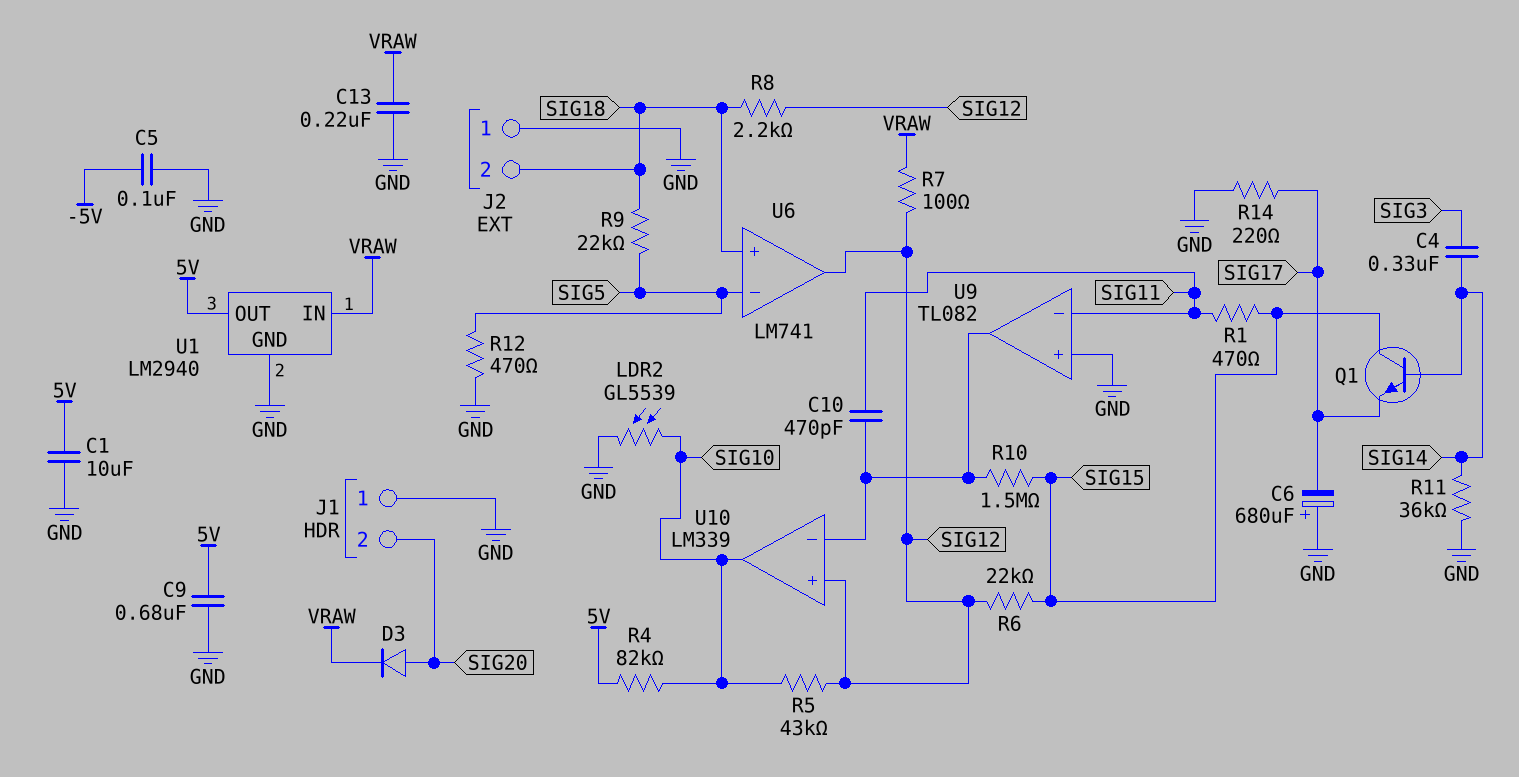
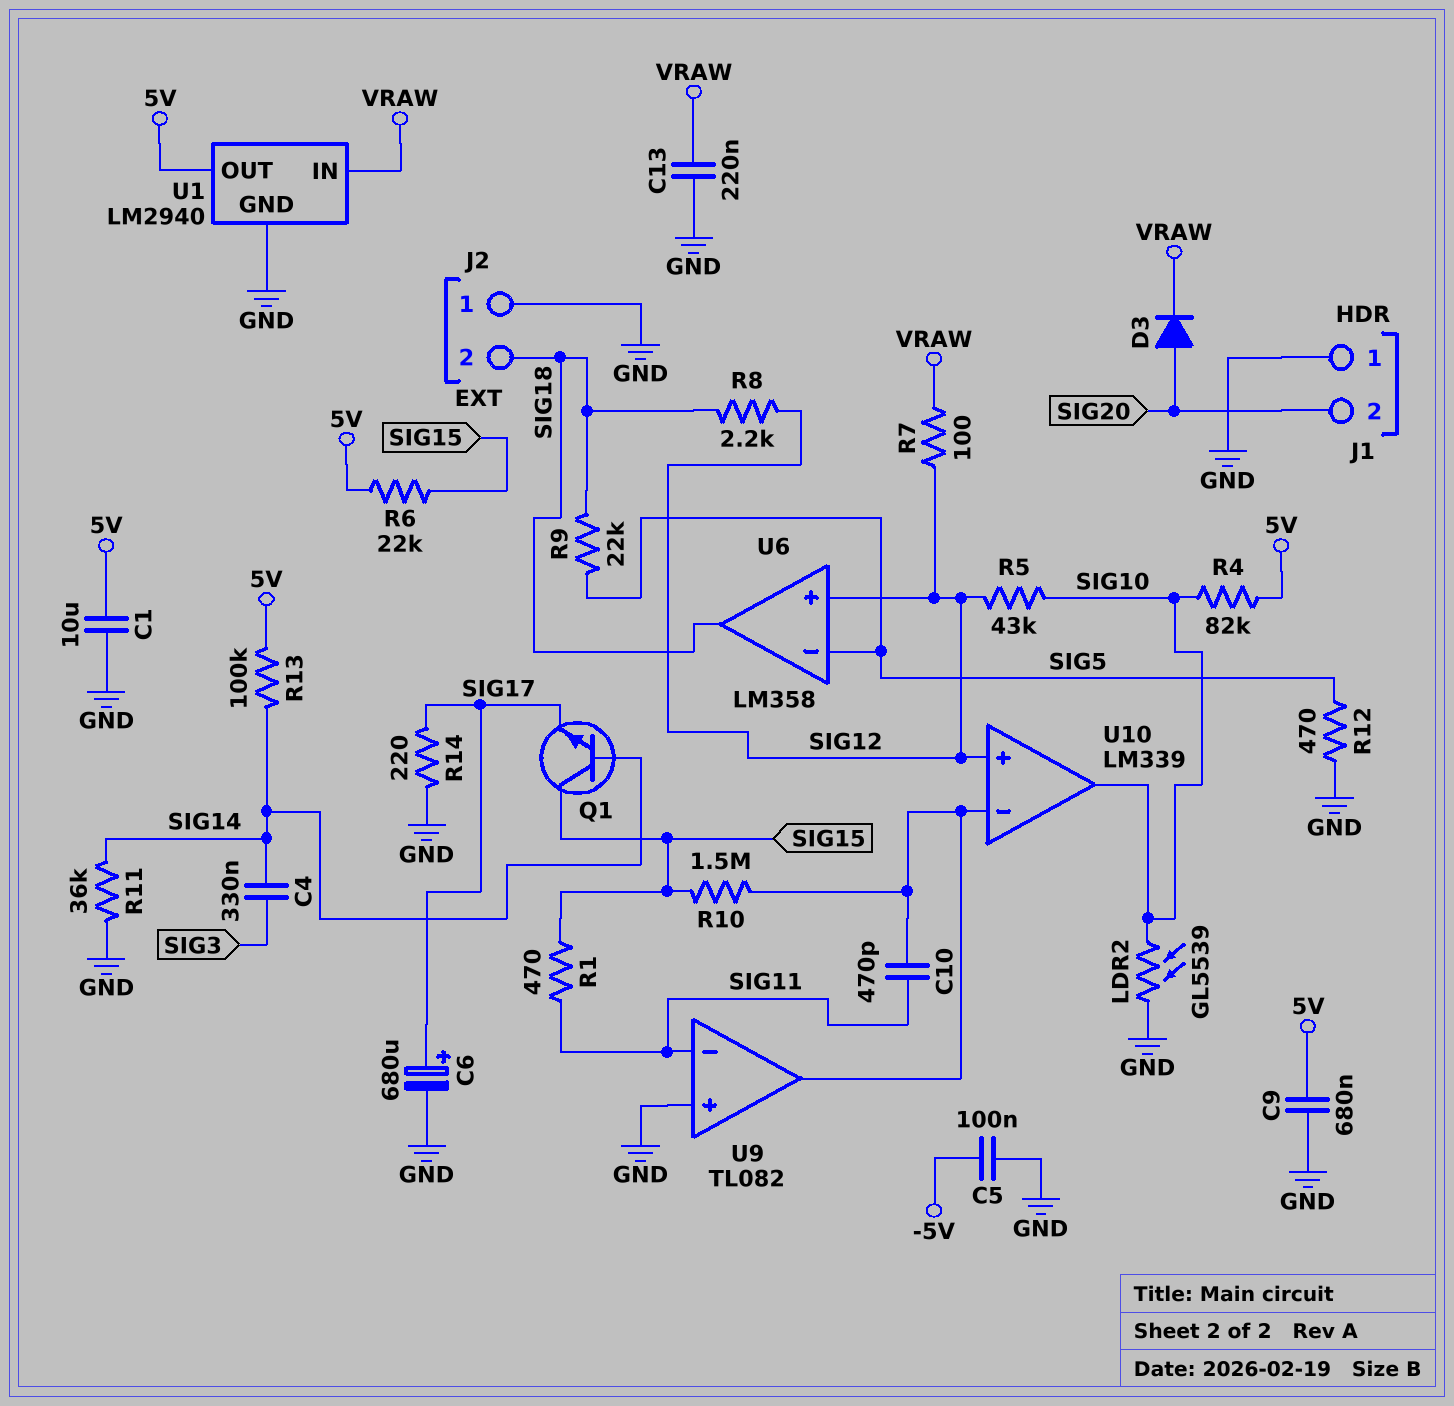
C6: 680uF (plus GND, minus SIG17) -> 680uF (plus SIG17, minus GND)
R6: 22k (SIG12, SIG15) -> 22k (5V, SIG15)
R13: none -> 100k (5V, SIG14)
U6: LM741 -> LM358
U6 pin in+: SIG18 -> SIG12
U6 pin out: SIG12 -> SIG18

